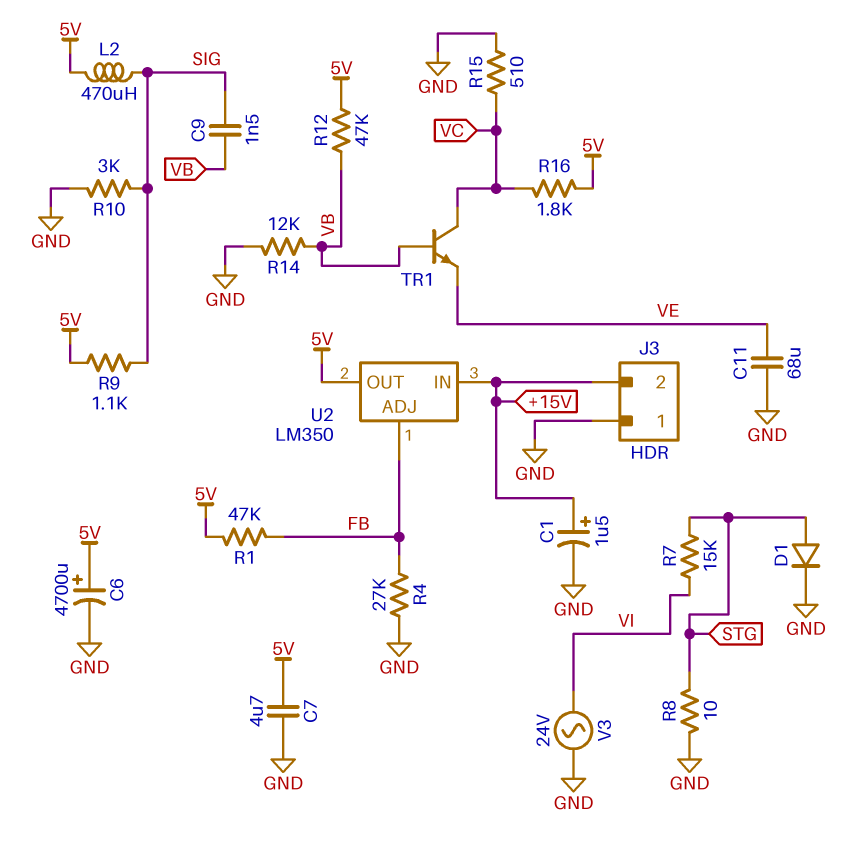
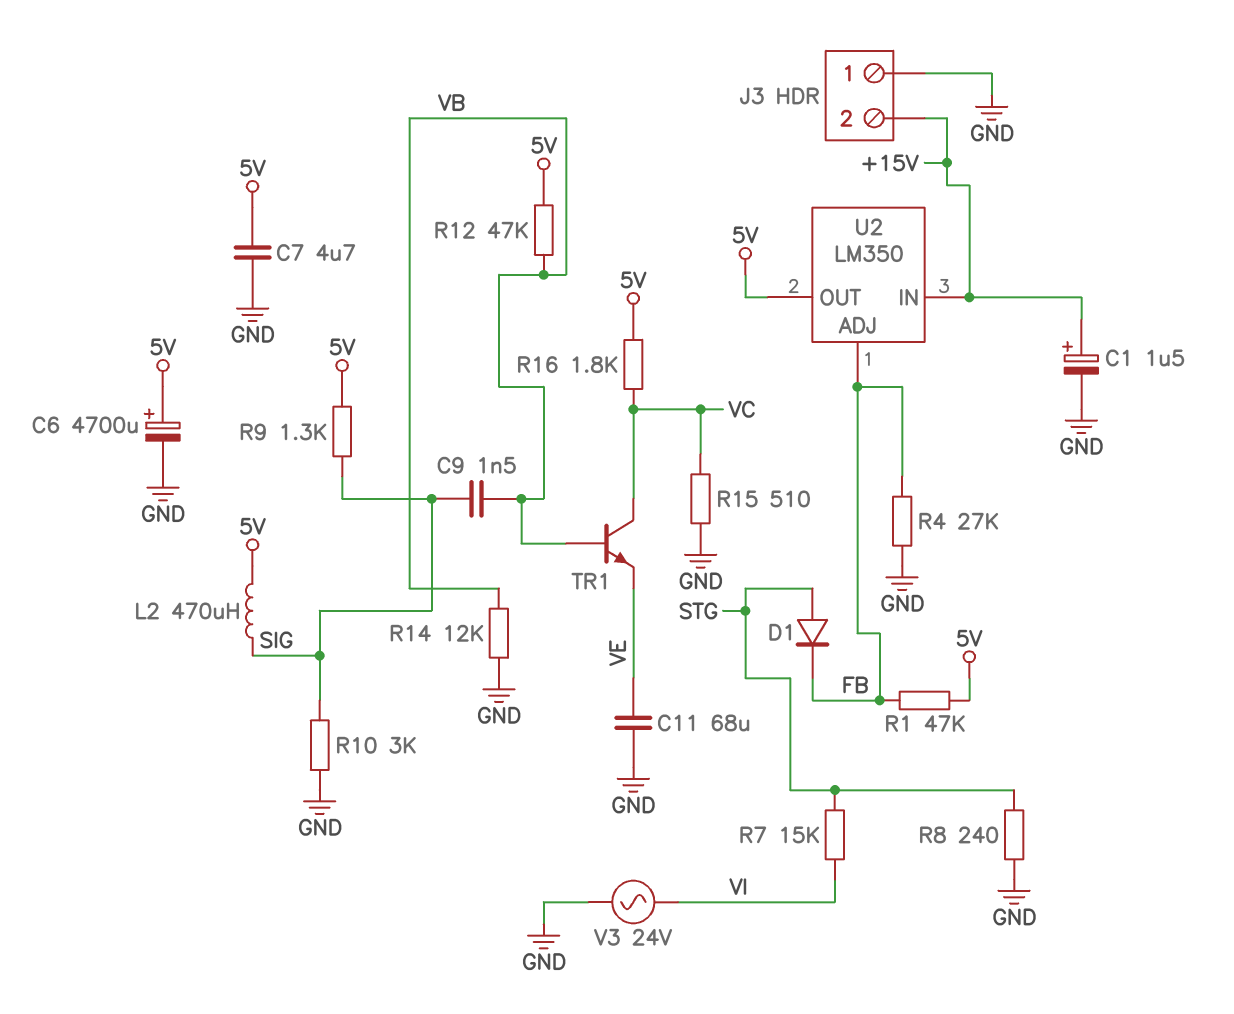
D1: diode (A STG, K GND) -> diode (A STG, K FB)
R8: 10 (GND, STG) -> 240 (GND, STG)
R9: 1.1k (5V, SIG) -> 1.3k (5V, SIG)

